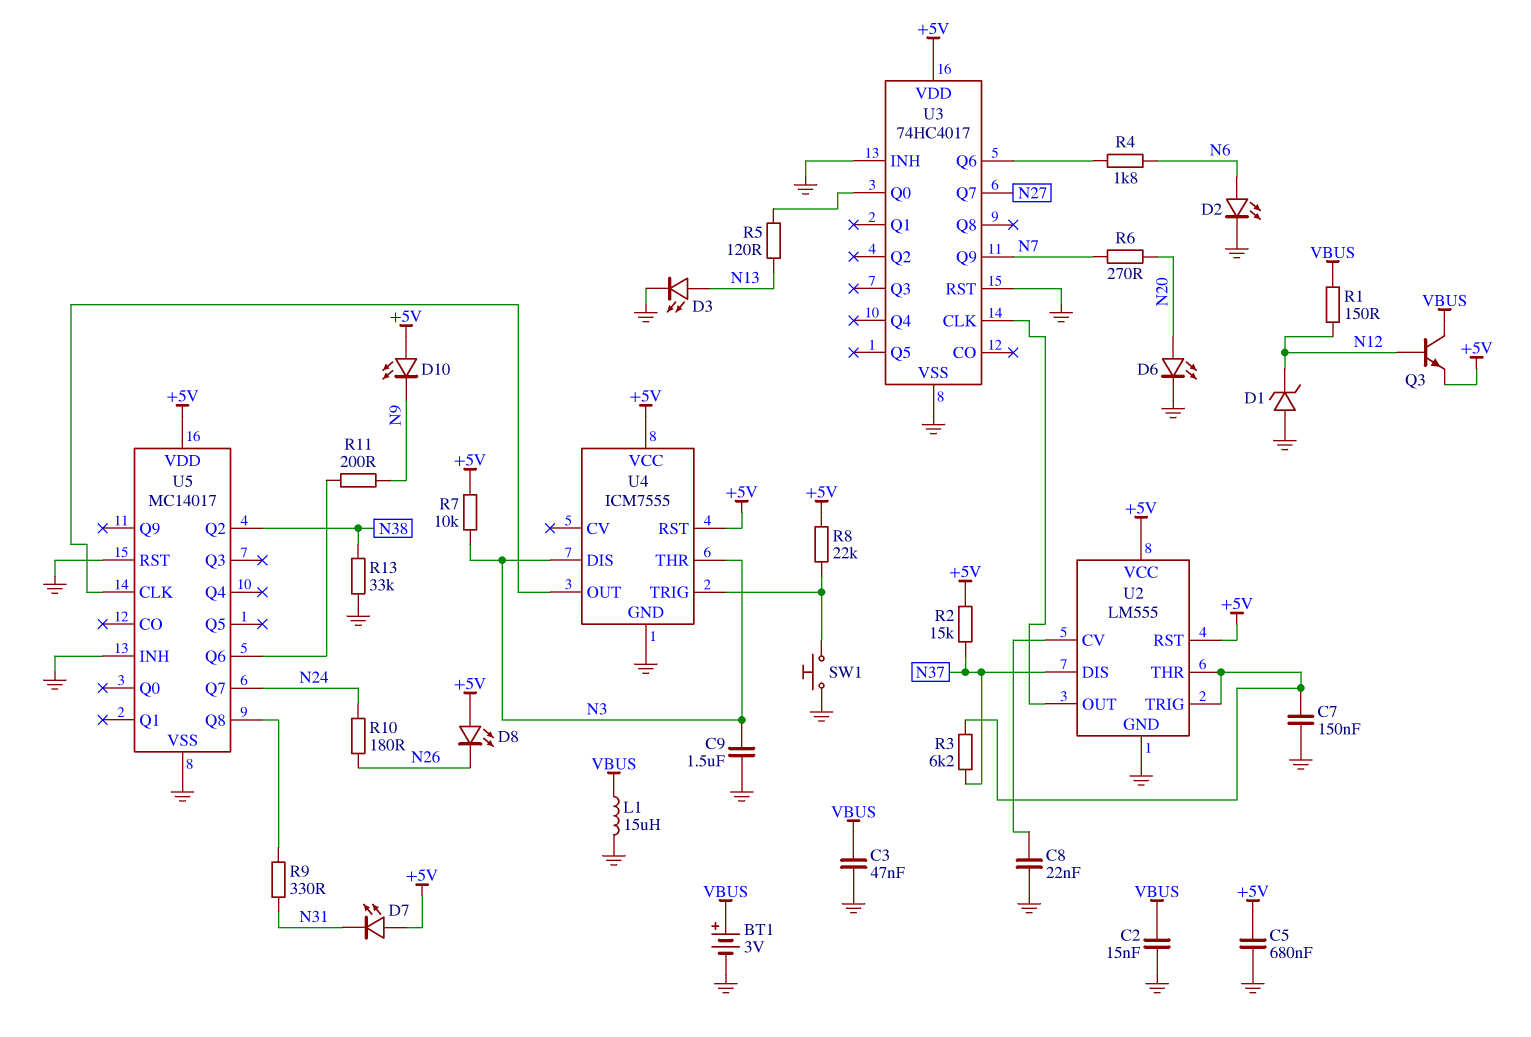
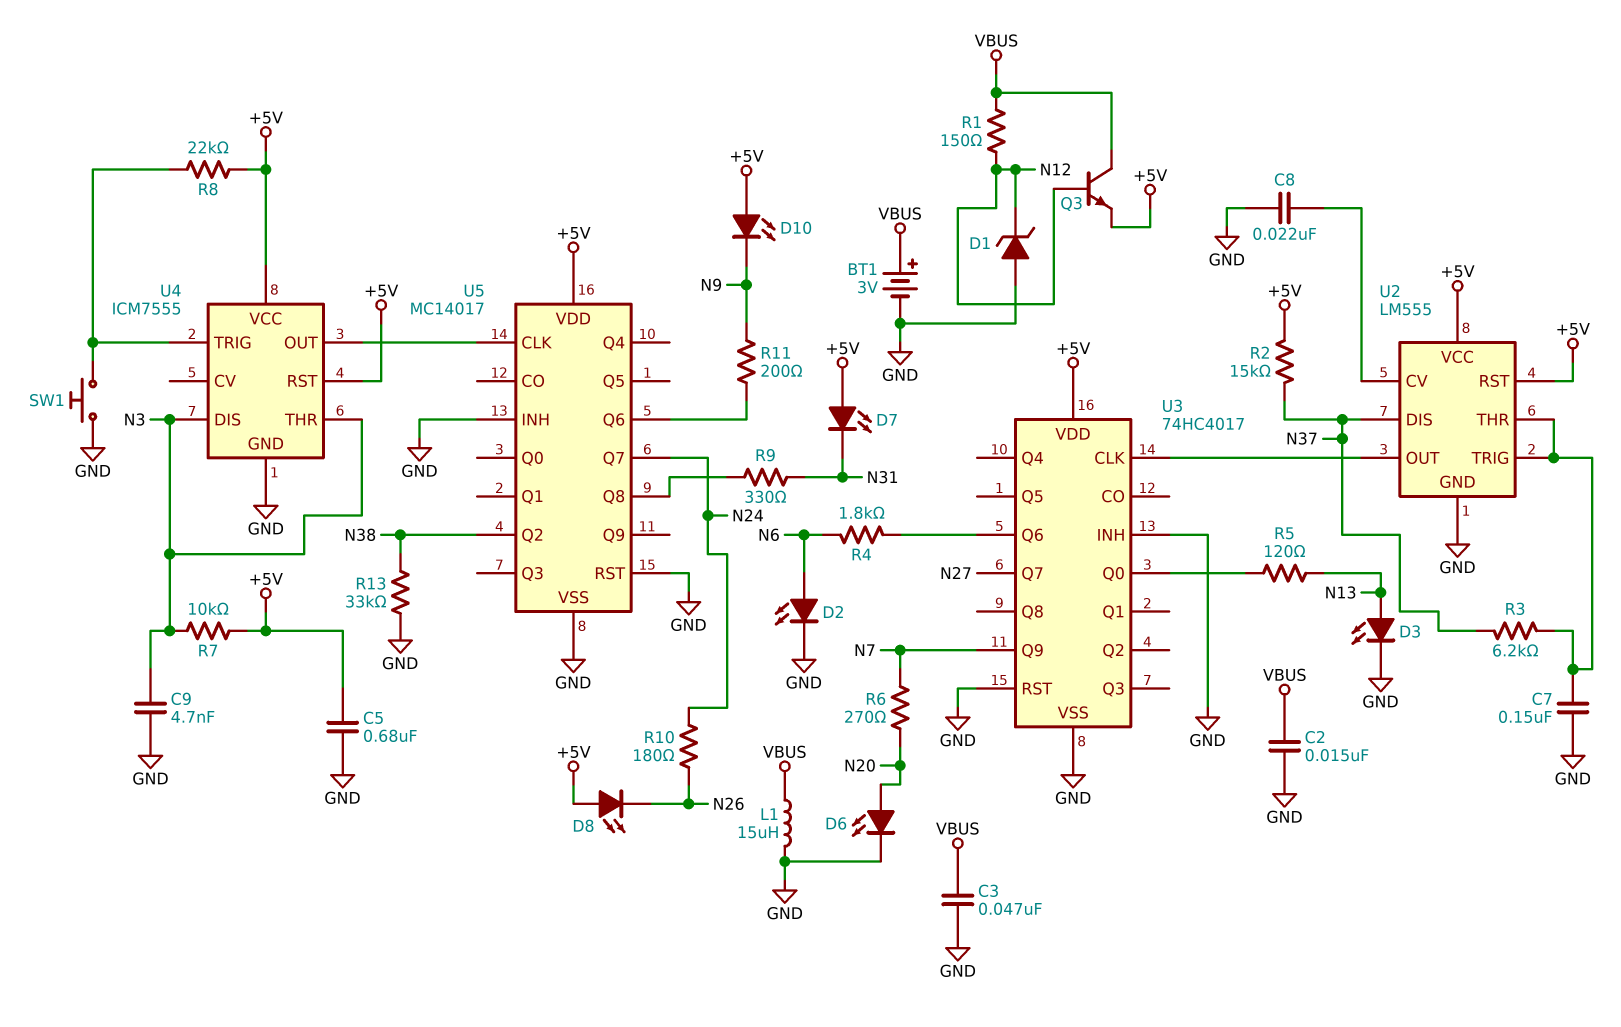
C9: 1.5uF (GND, N3) -> 4.7nF (GND, N3)

